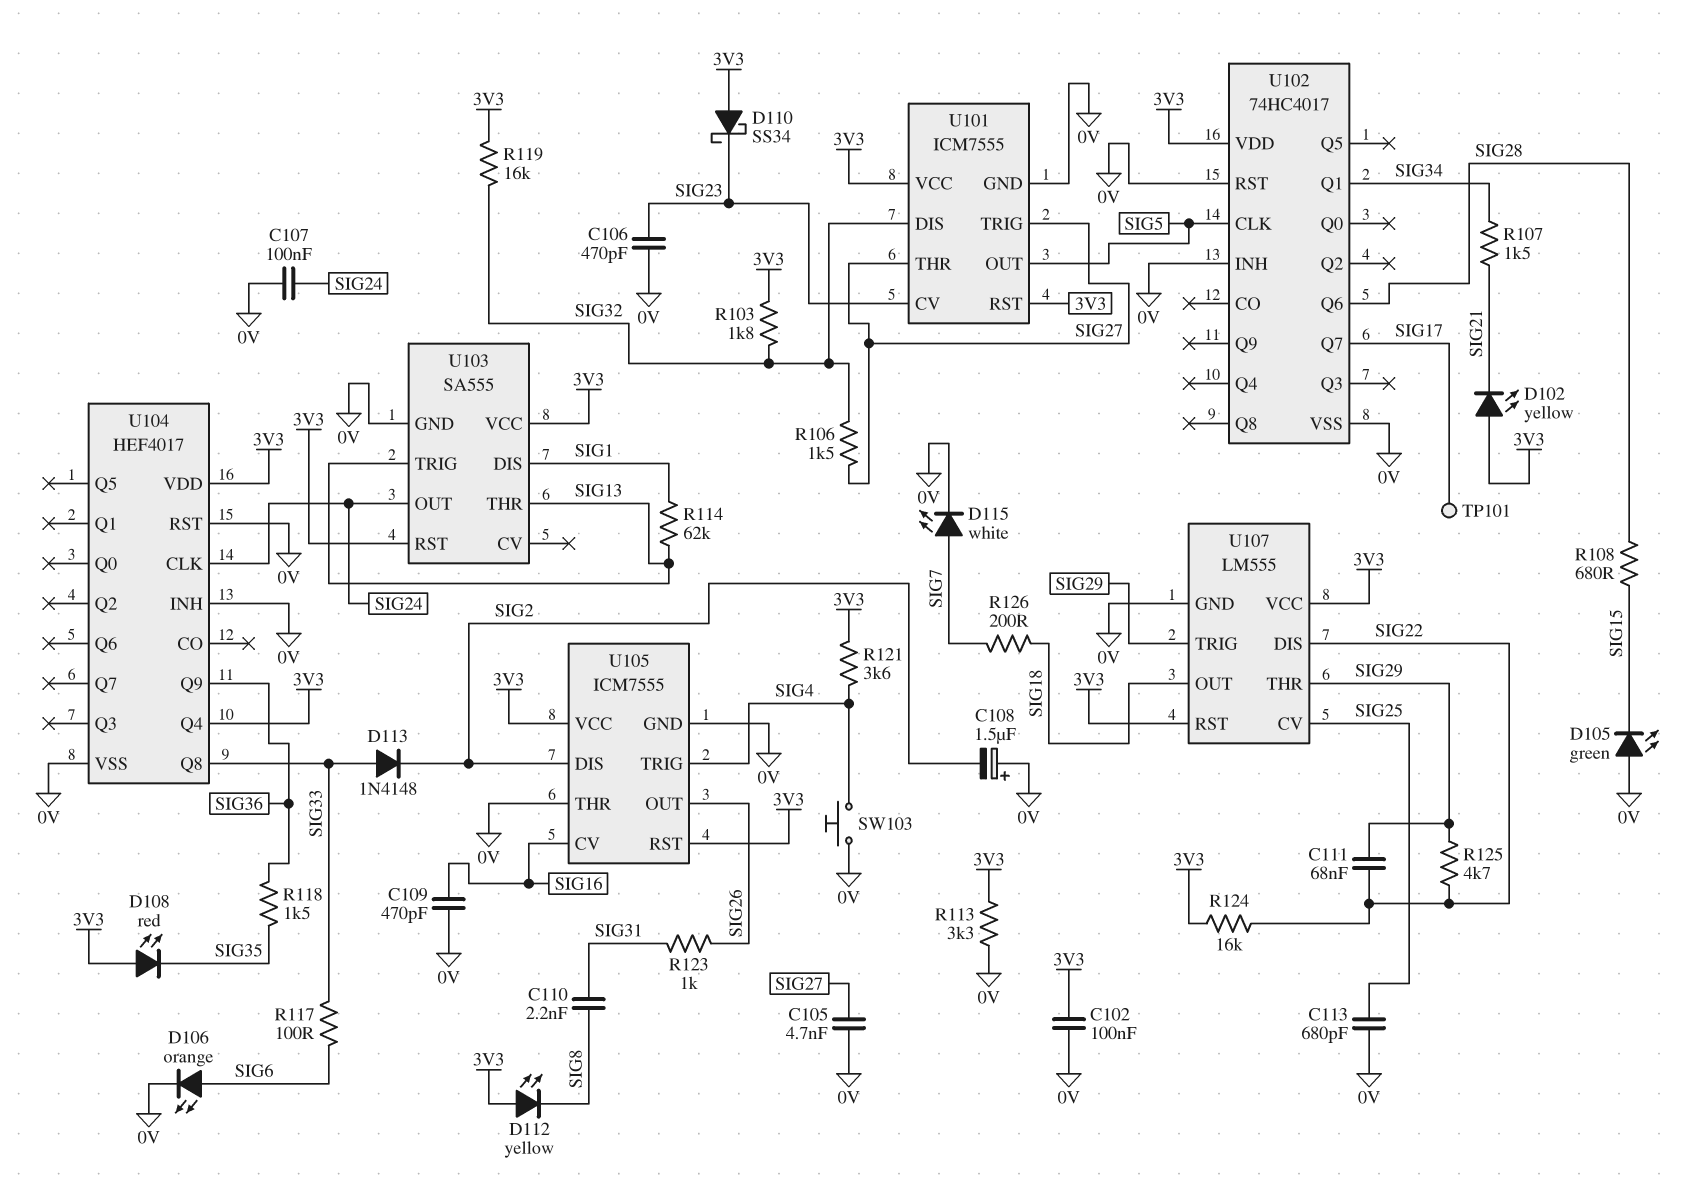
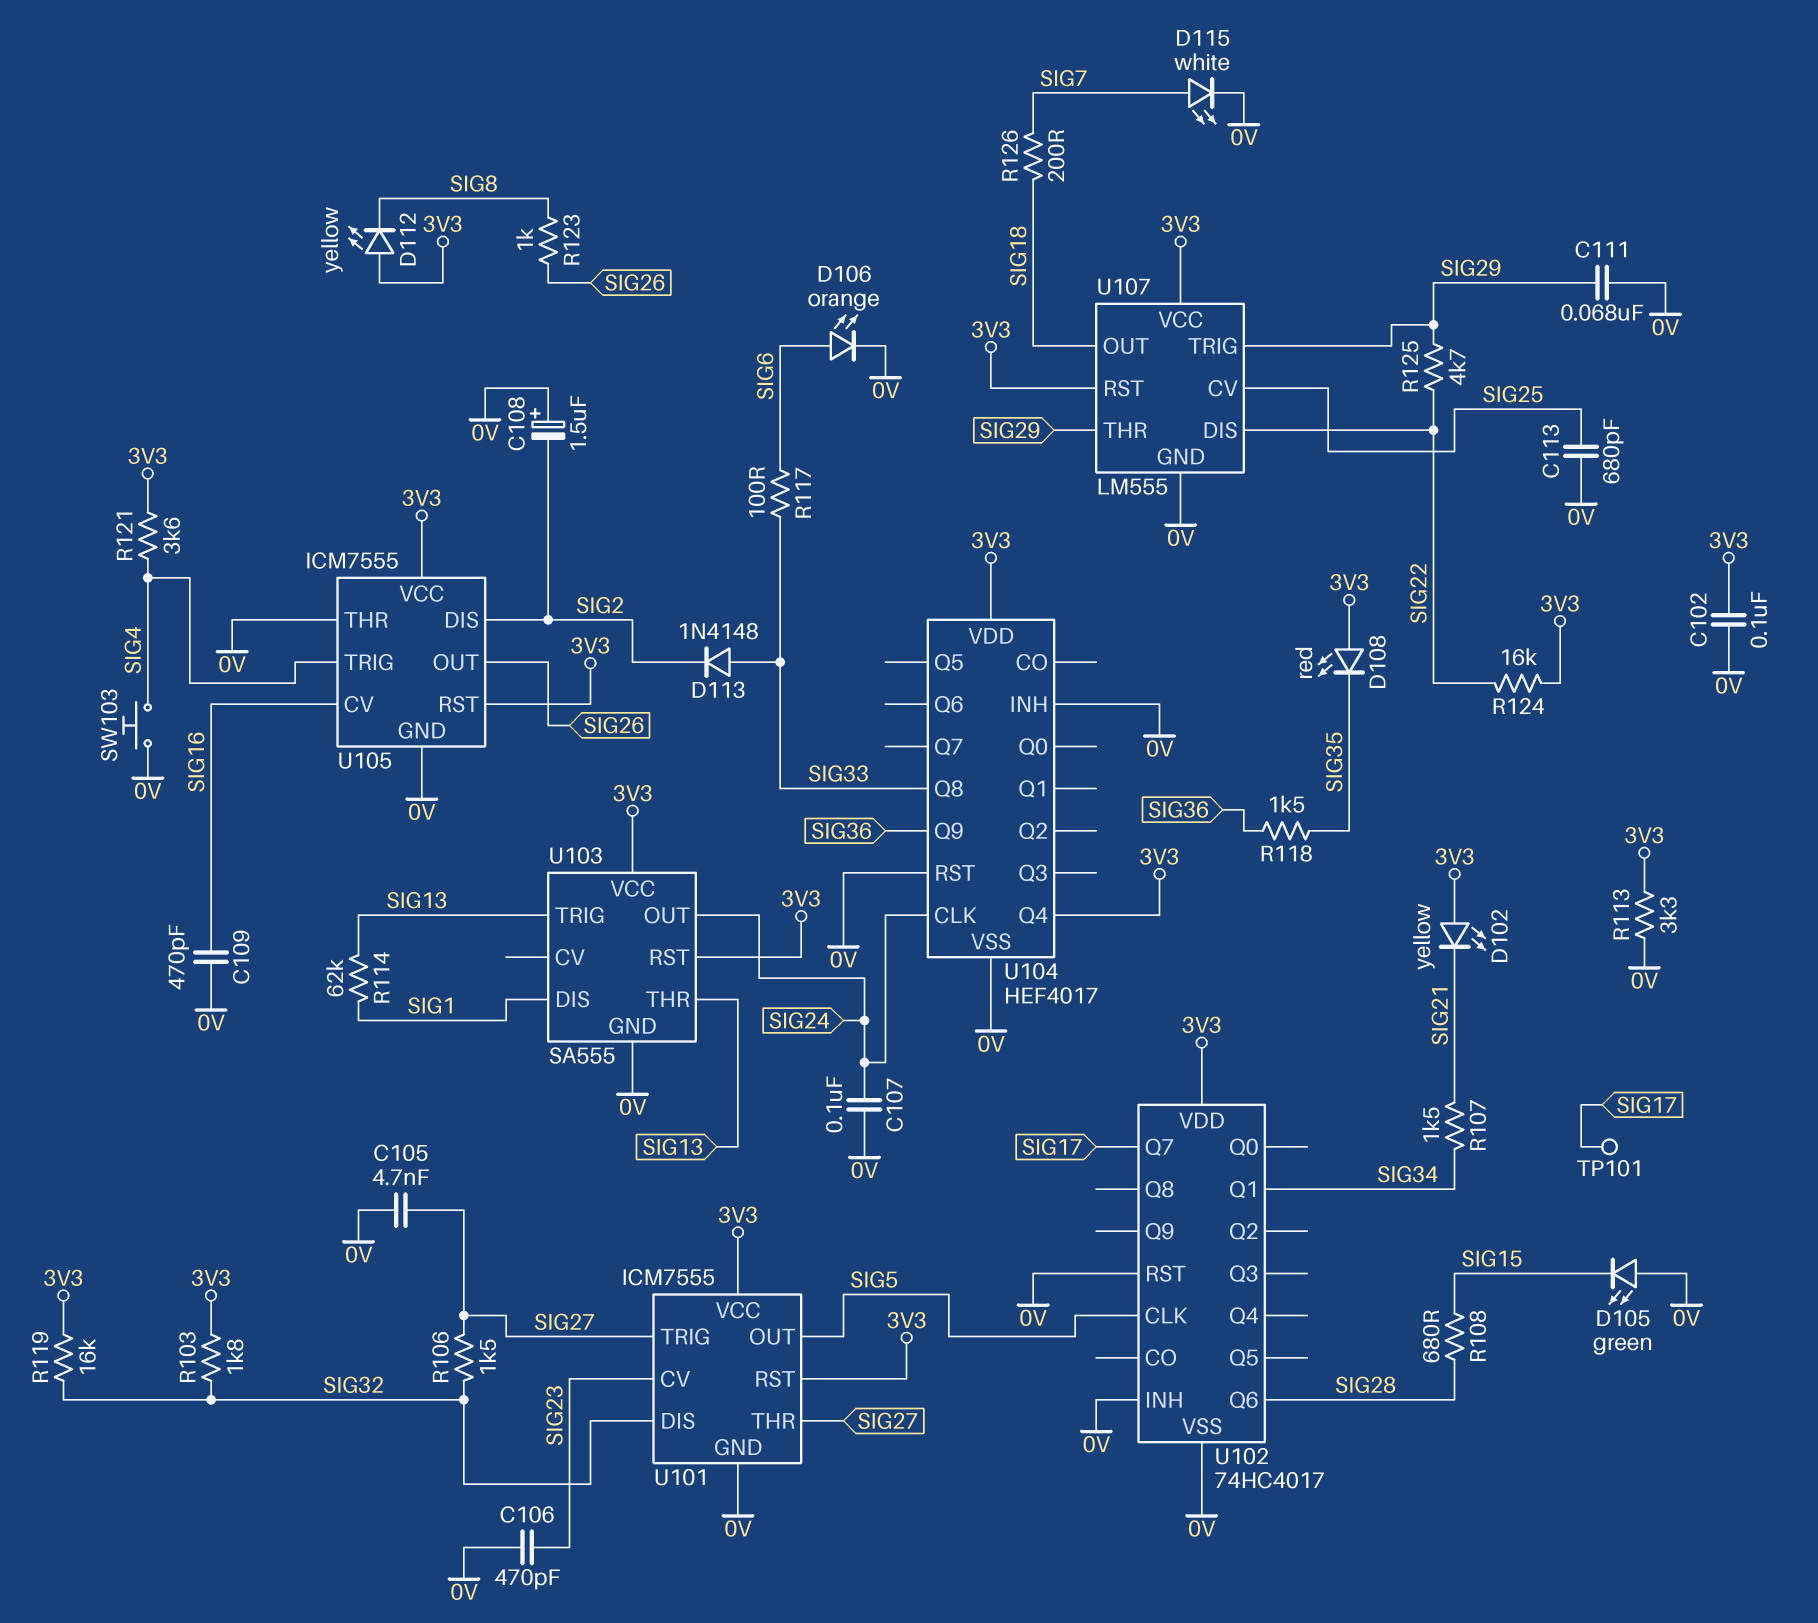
C110: 2.2nF (SIG8, SIG31) -> none
C111: 68nF (SIG22, SIG29) -> 68nF (0V, SIG29)
D110: schottky SS34 (A 3V3, K SIG23) -> none
R123: 1k (SIG26, SIG31) -> 1k (SIG8, SIG26)

